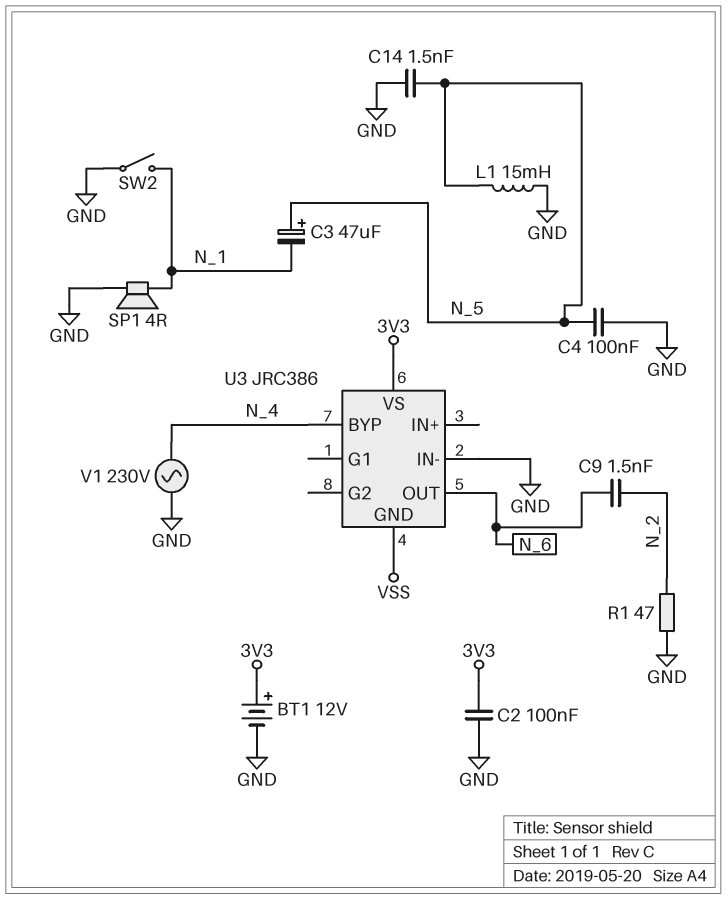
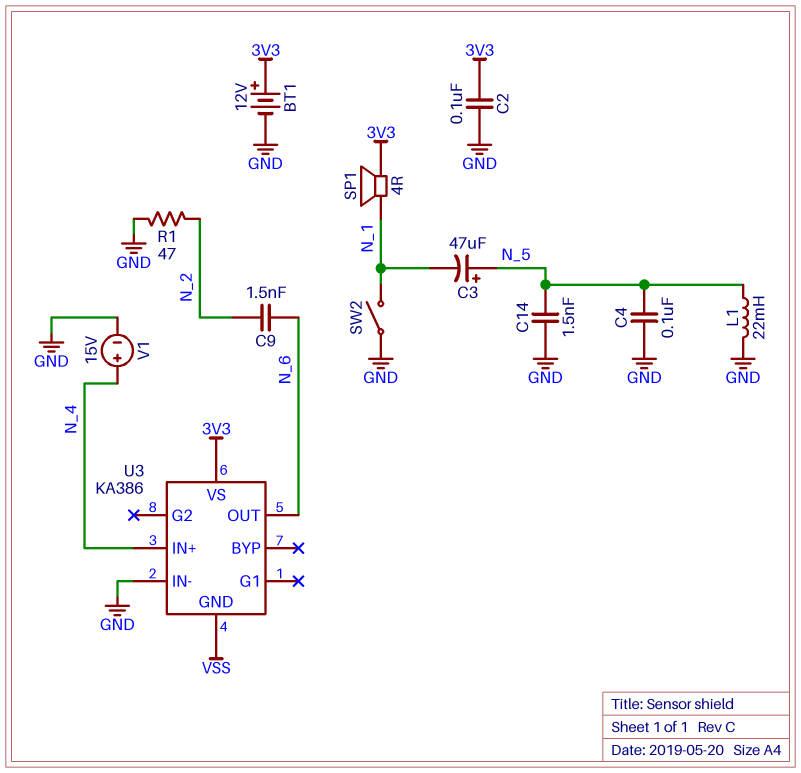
L1: 15mH (GND, N_5) -> 22mH (GND, N_5)
SP1: speaker 4R (GND, N_1) -> speaker 4R (3V3, N_1)
U3: JRC386 -> KA386
U3 pin BYP: N_4 -> none
U3 pin IN+: none -> N_4
V1: AC 230V (GND, N_4) -> 15V (plus N_4, minus GND)

